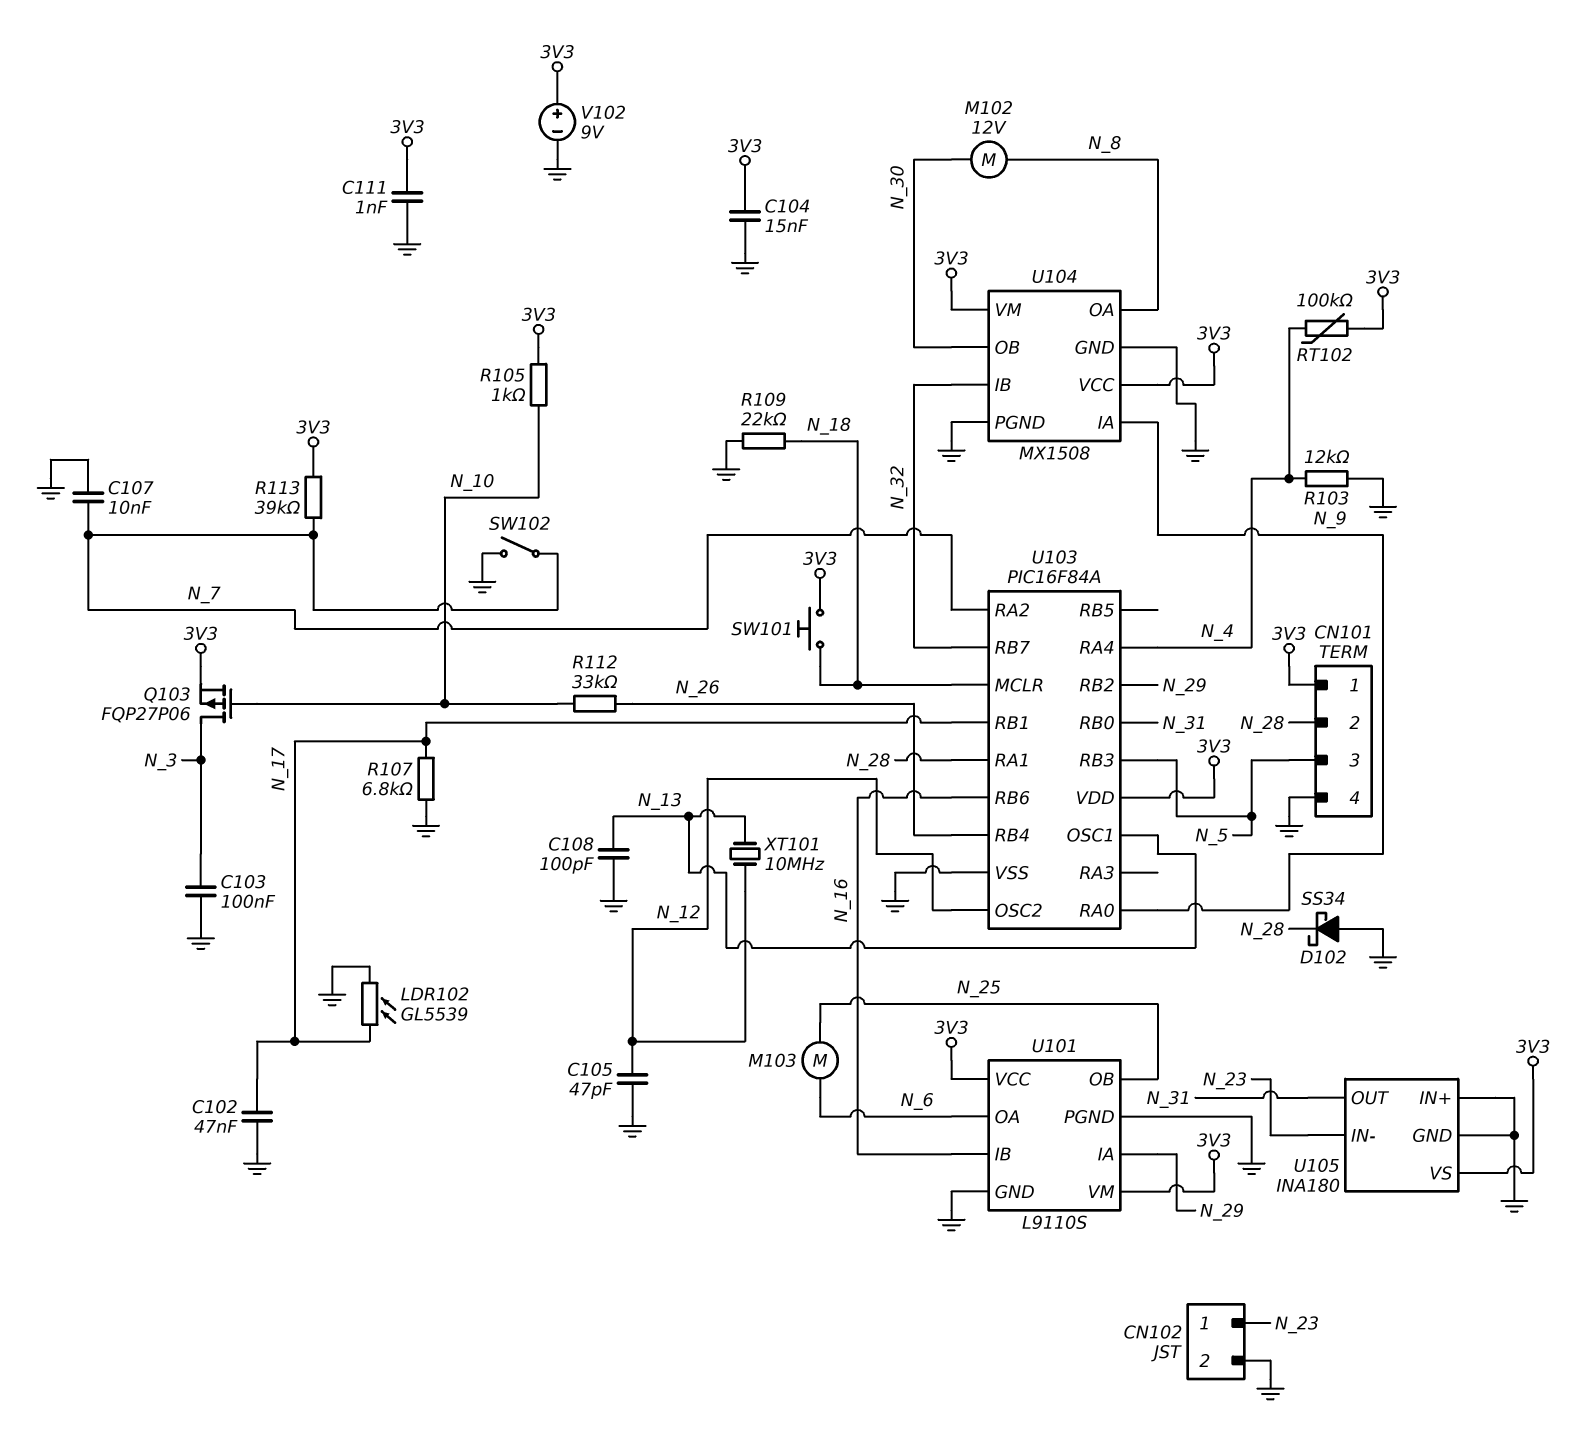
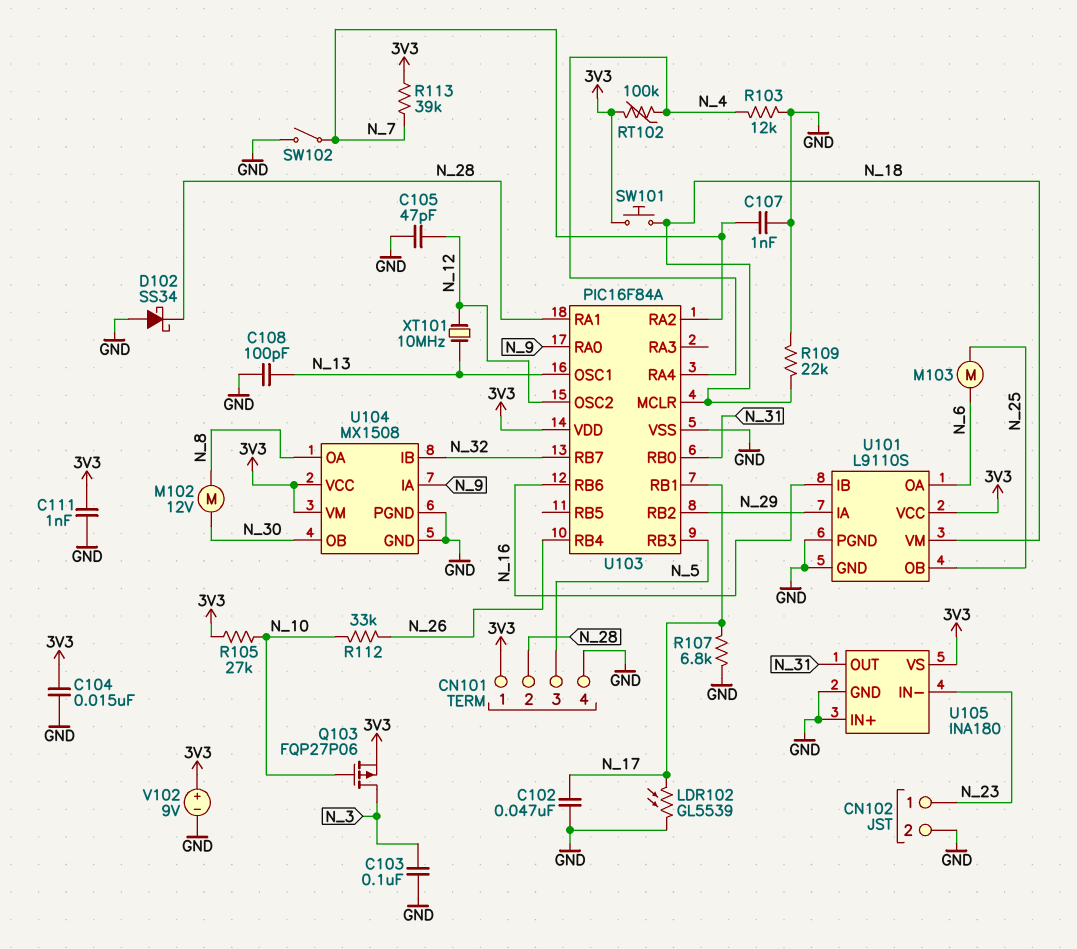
C107: 10nF (GND, N_7) -> 1nF (GND, N_7)
R105: 1k (3V3, N_10) -> 27k (3V3, N_10)
U101 pin VM: 3V3 -> N_18

